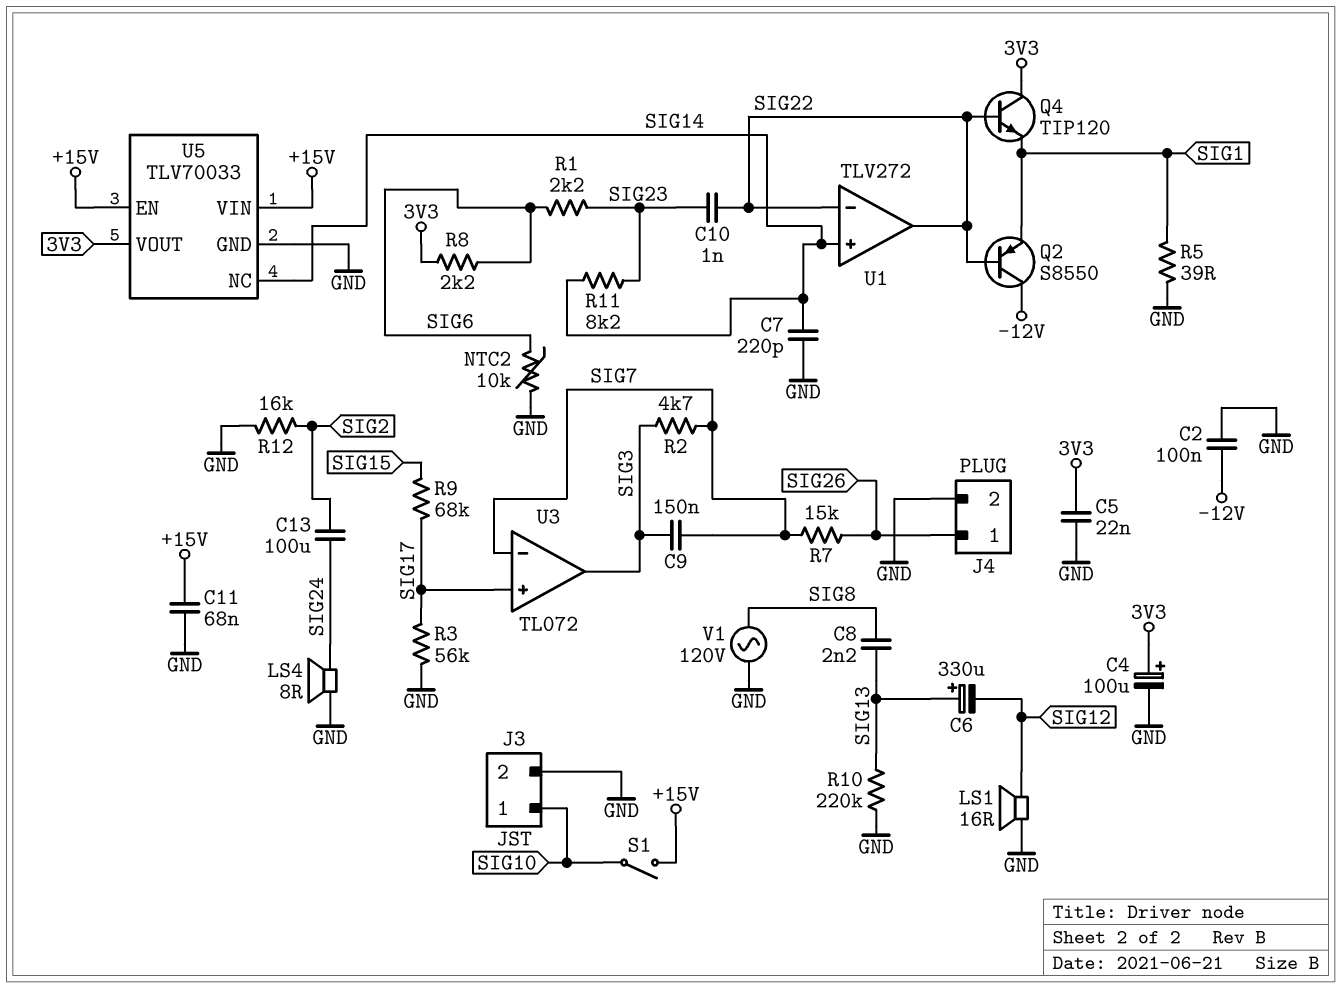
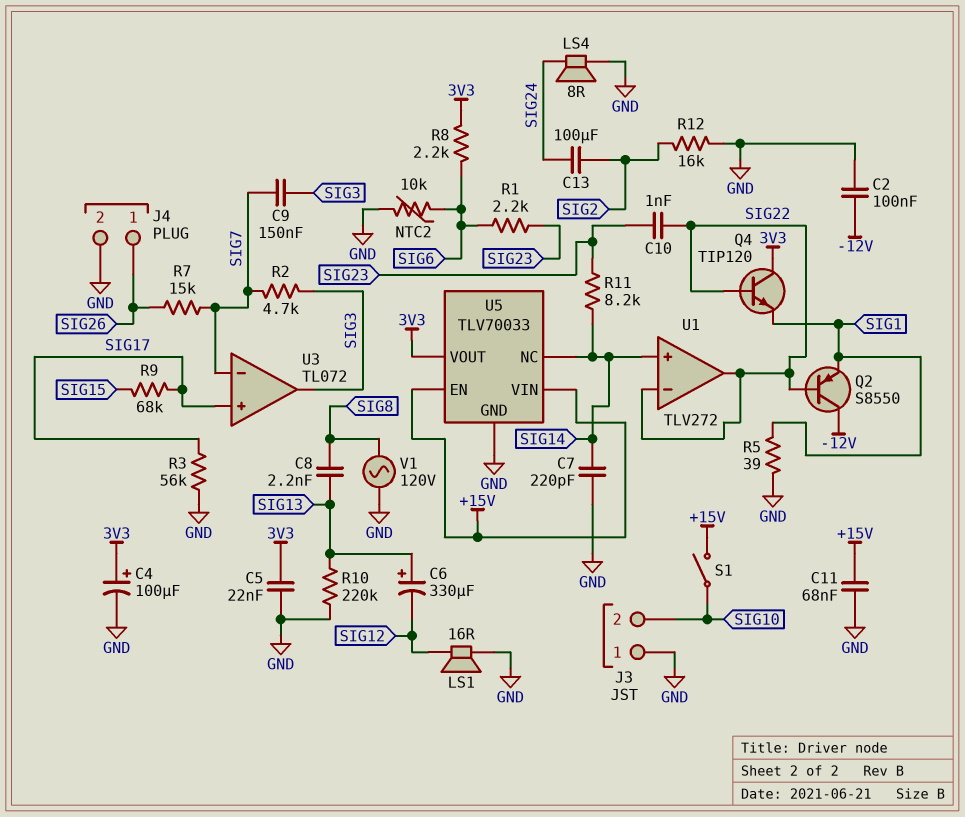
J3 pin 1: SIG10 -> GND
J3 pin 2: GND -> SIG10

